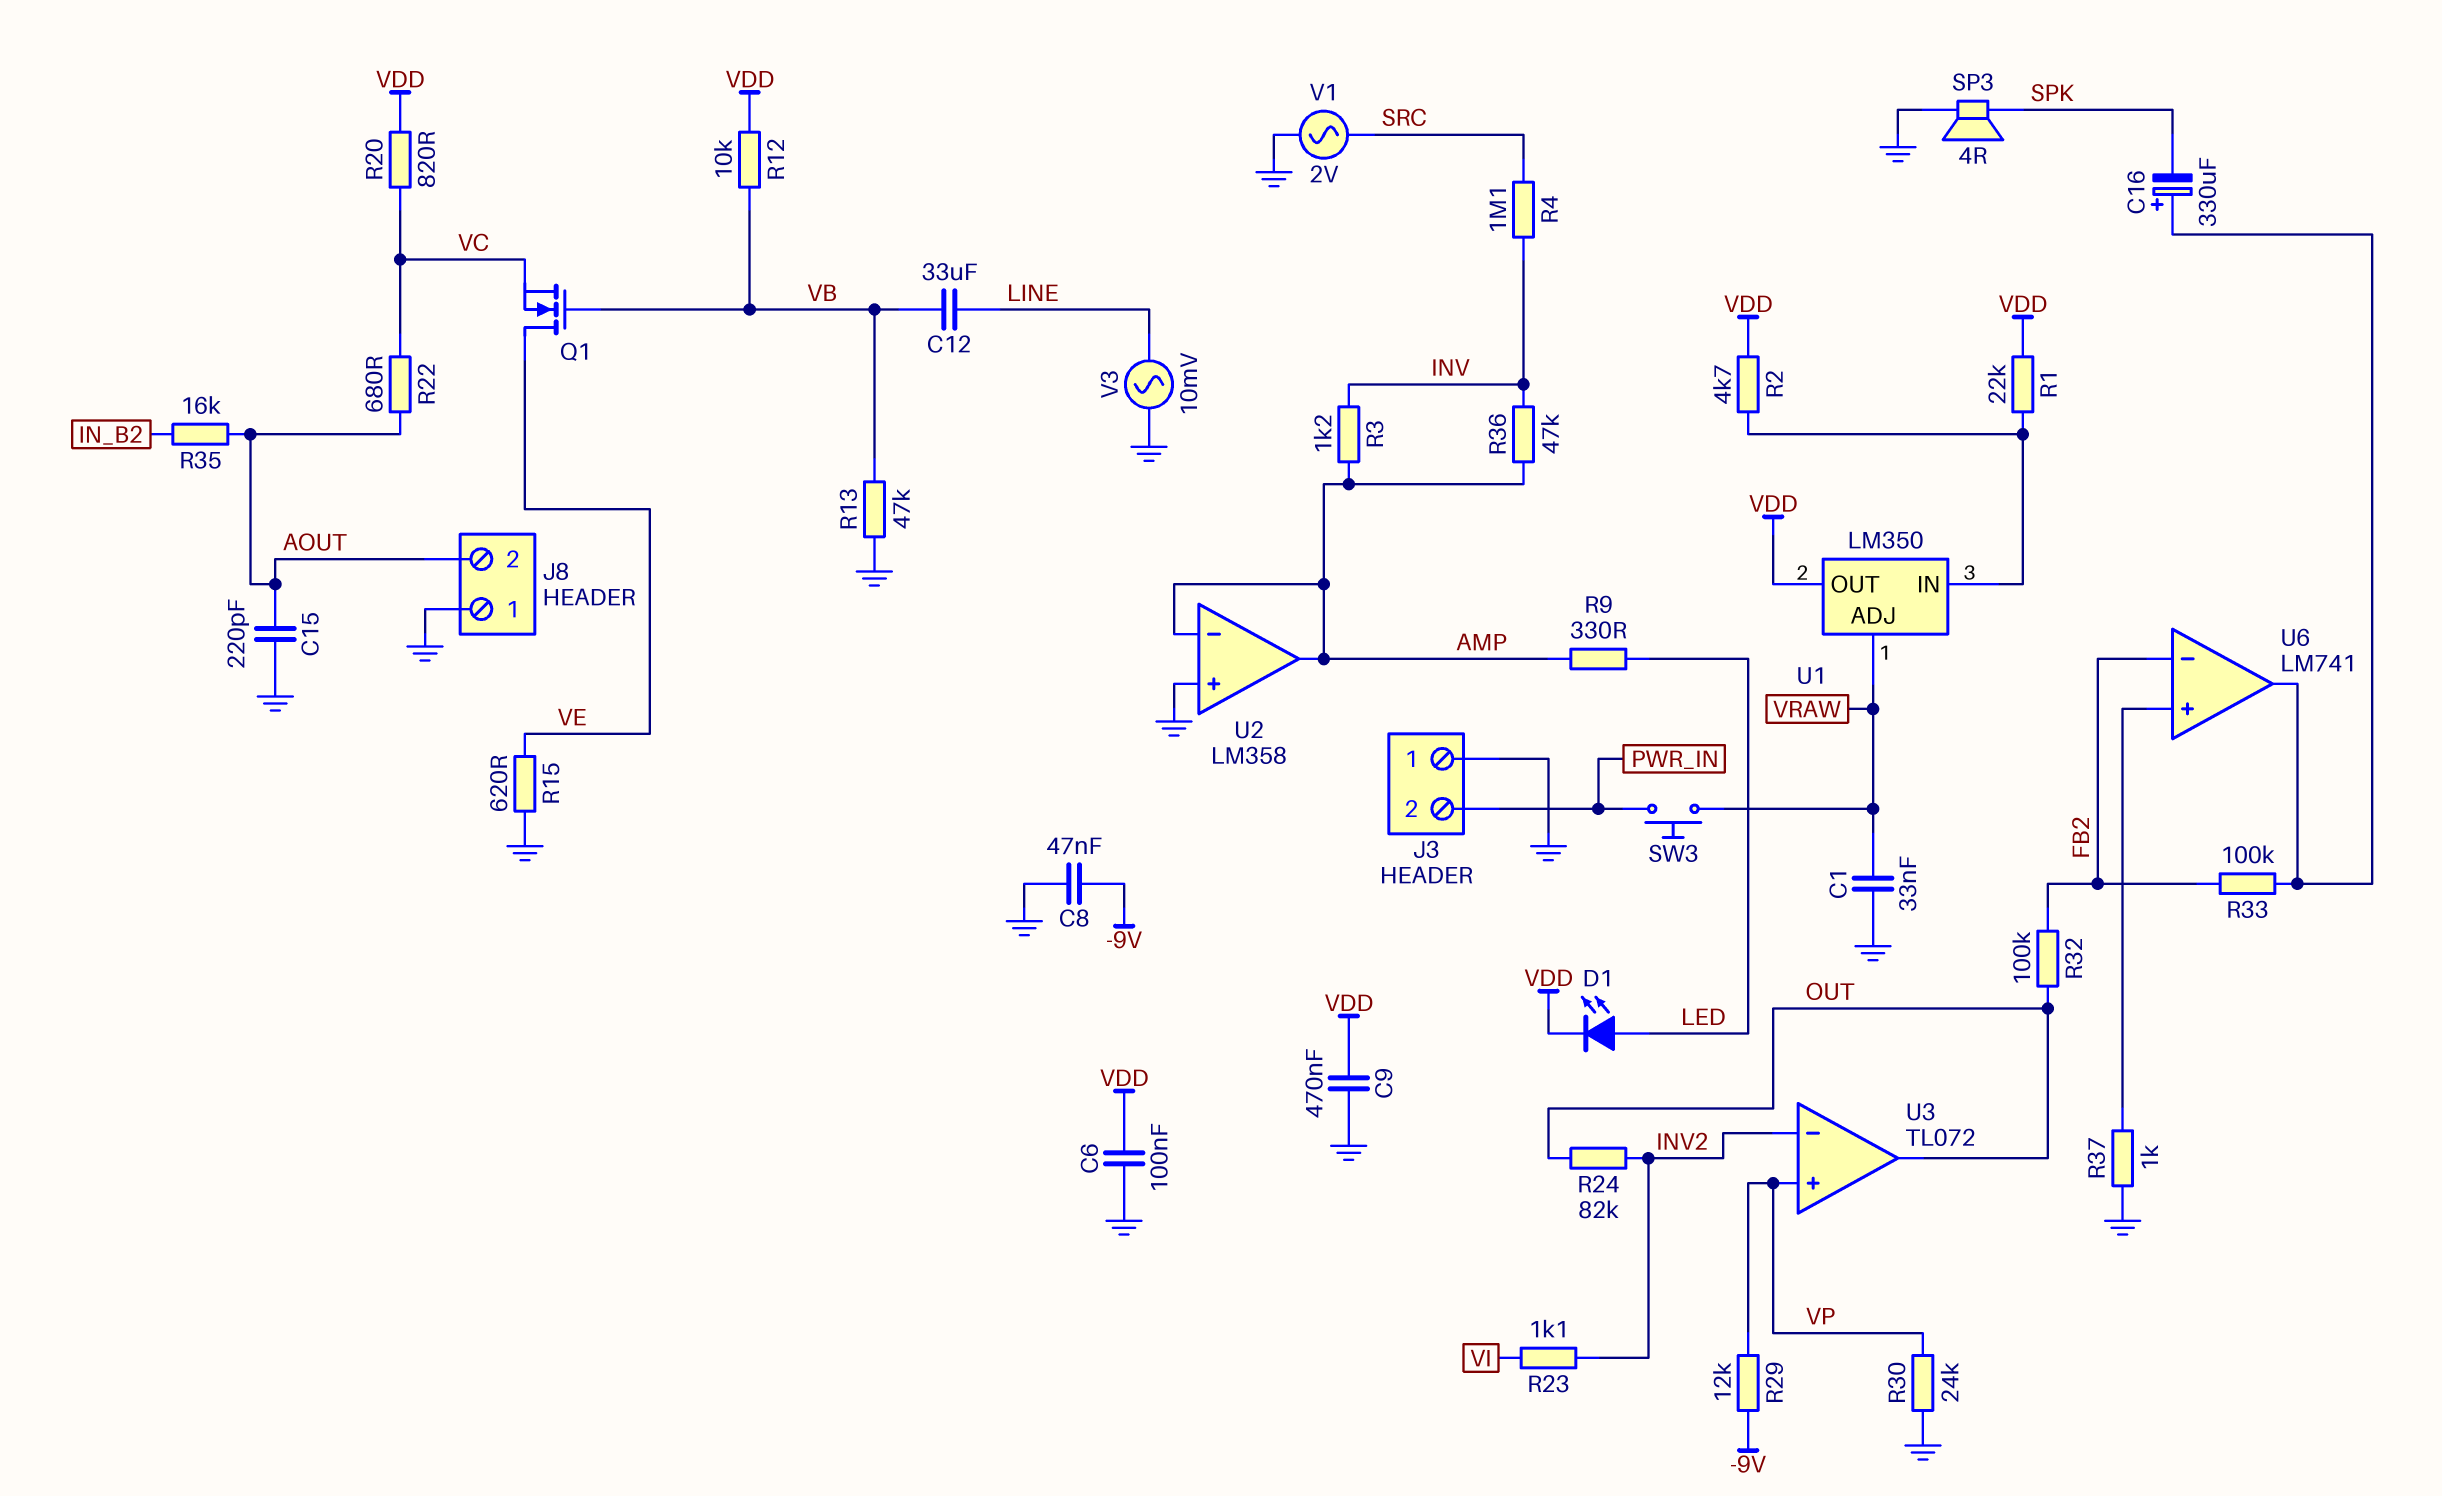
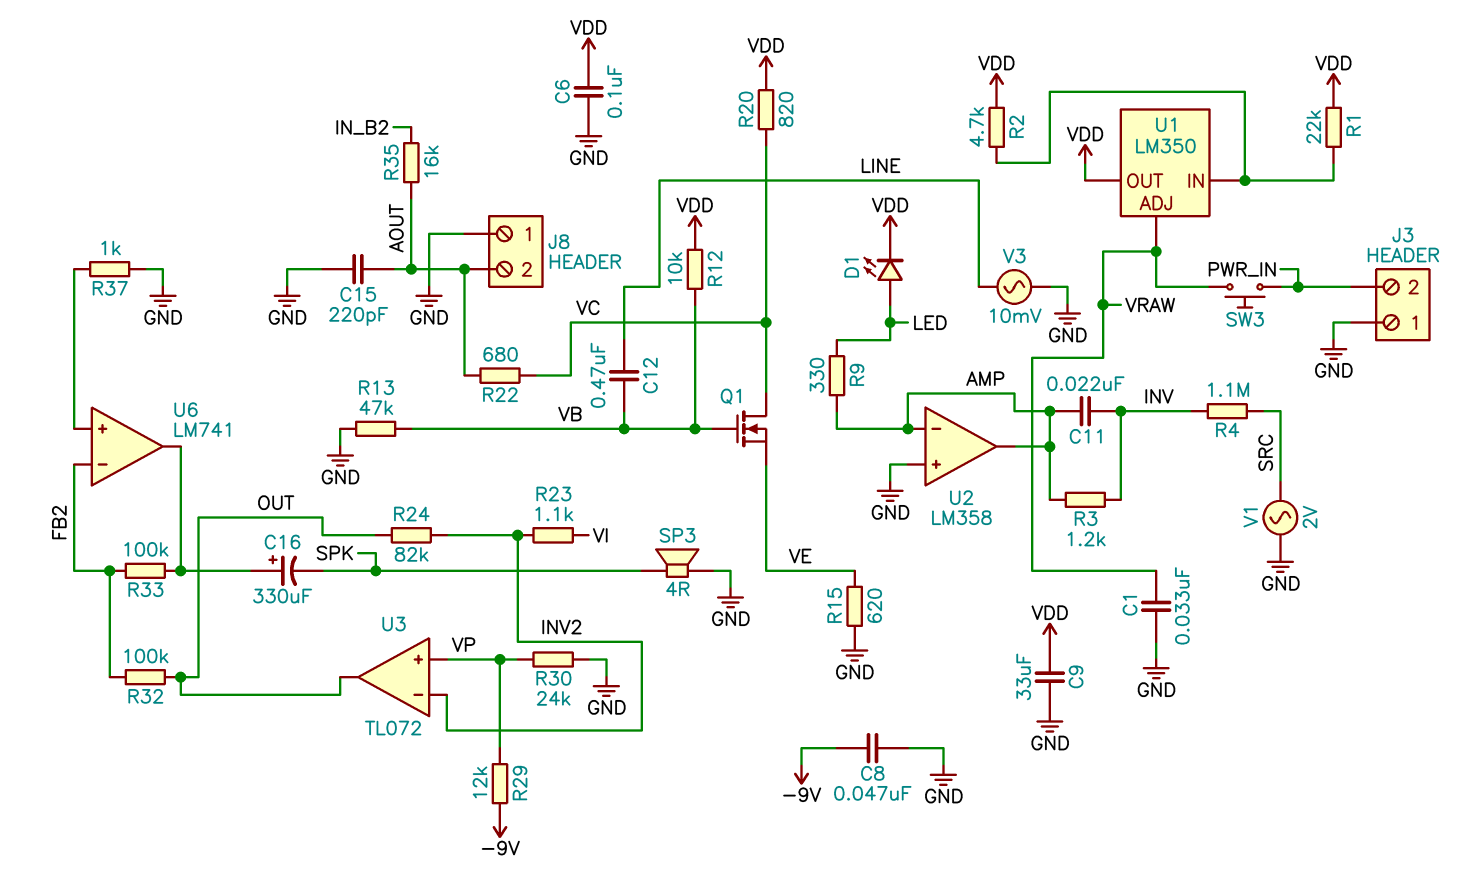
C9: 470nF (GND, VDD) -> 33uF (GND, VDD)
C11: none -> 22nF (AMP, INV)
C12: 33uF (LINE, VB) -> 470nF (LINE, VB)
Q1: NMOS (G VB, D VE, S VC) -> NMOS (G VB, D VC, S VE)
R36: 47k (AMP, INV) -> none

